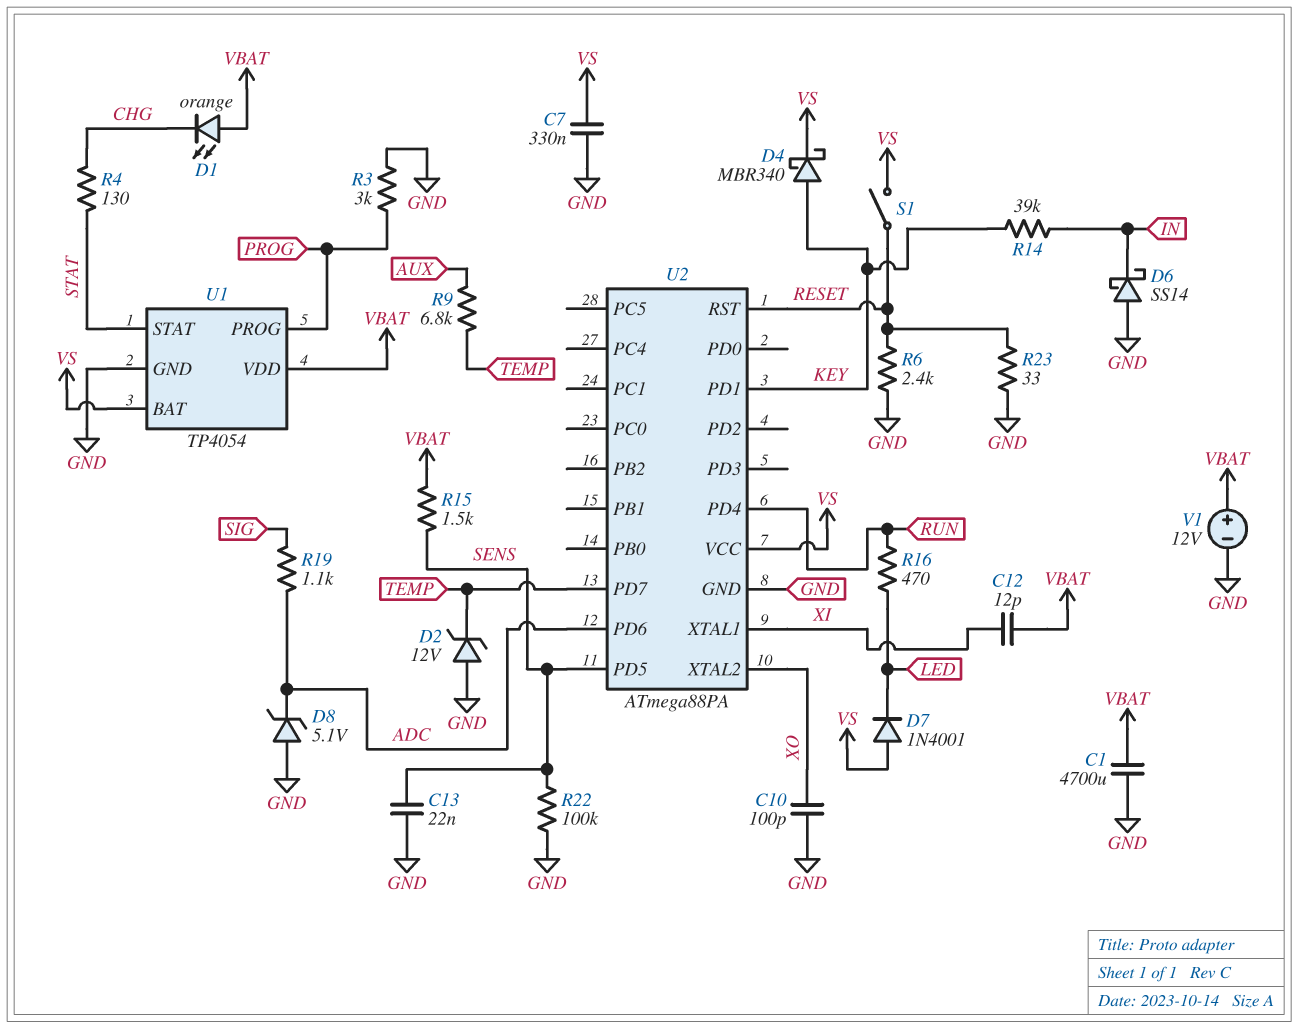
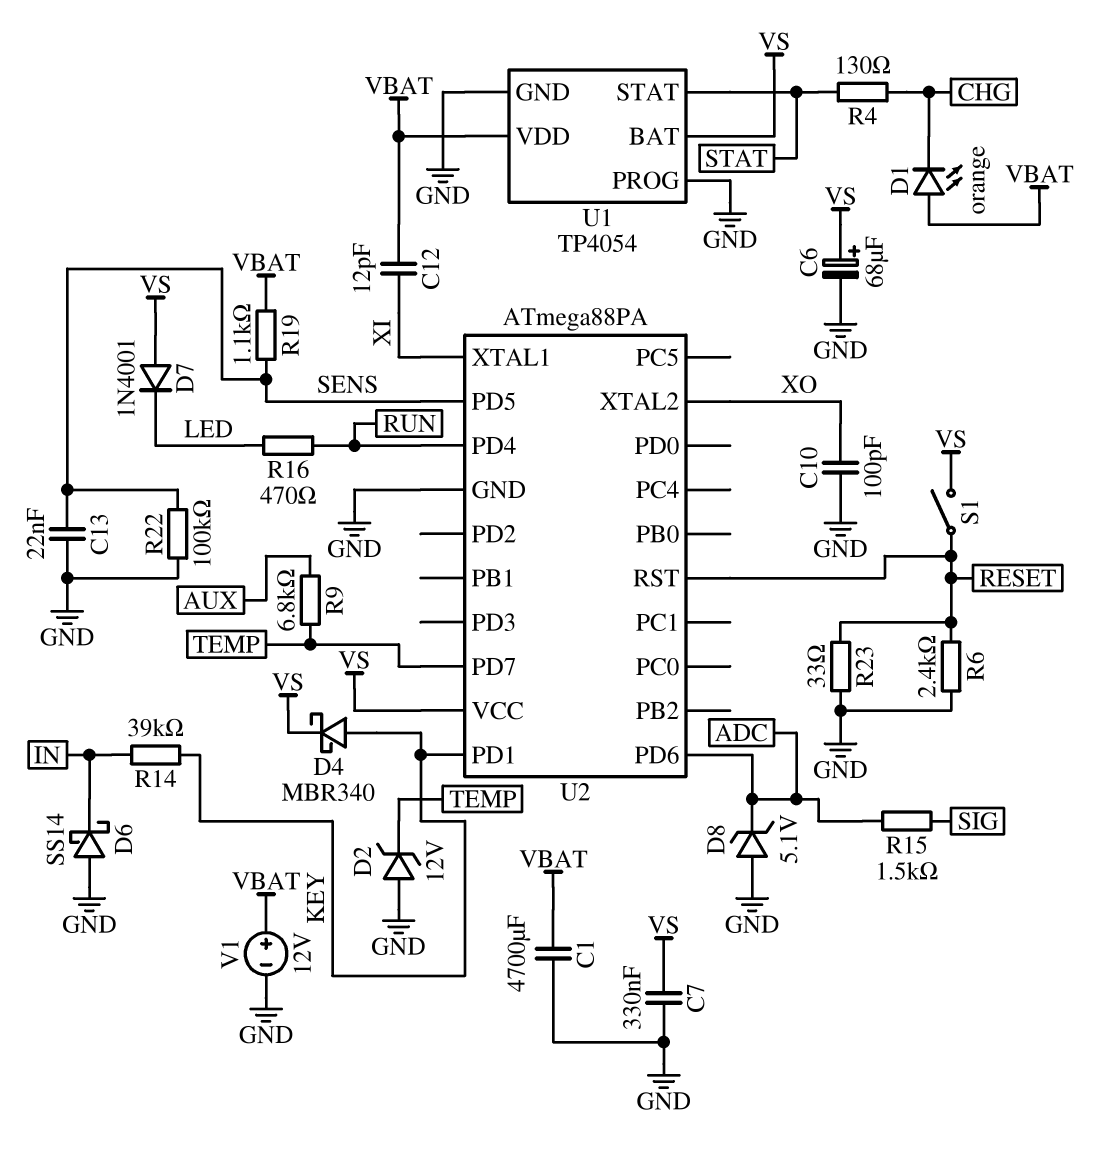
C6: none -> 68uF (plus VS, minus GND)
R3: 3k (GND, PROG) -> none
R15: 1.5k (SENS, VBAT) -> 1.5k (ADC, SIG)
R19: 1.1k (ADC, SIG) -> 1.1k (SENS, VBAT)
U1 pin PROG: PROG -> GND

